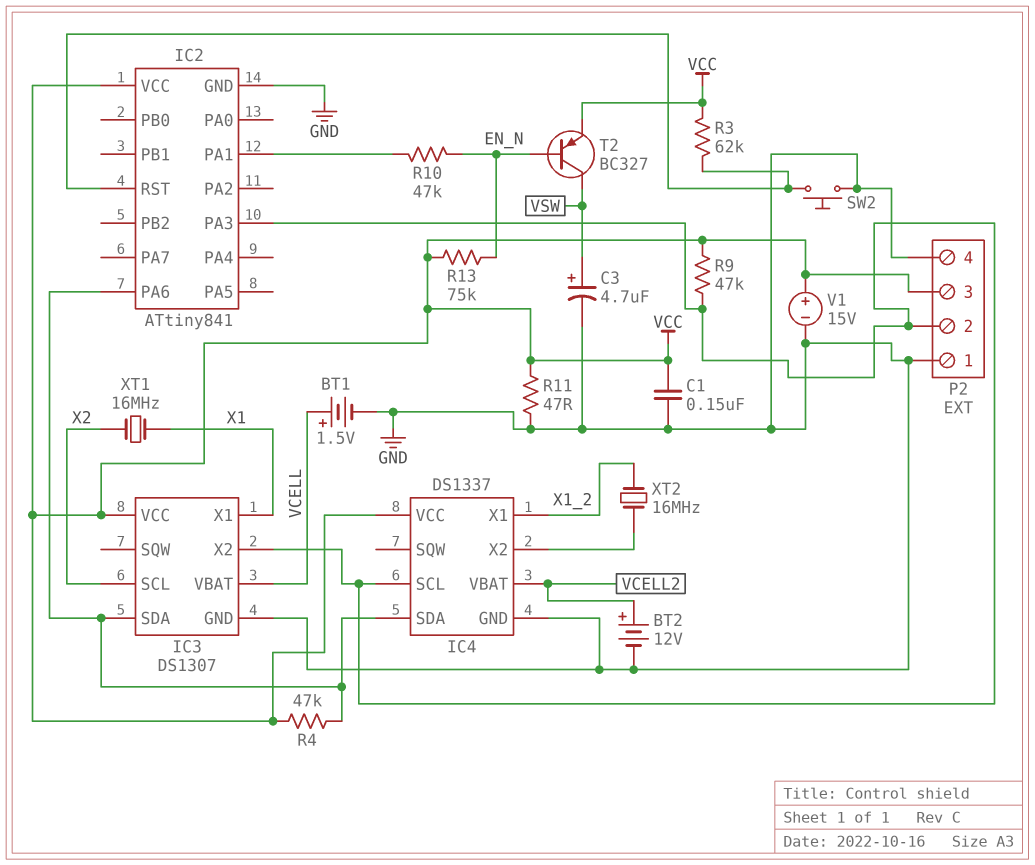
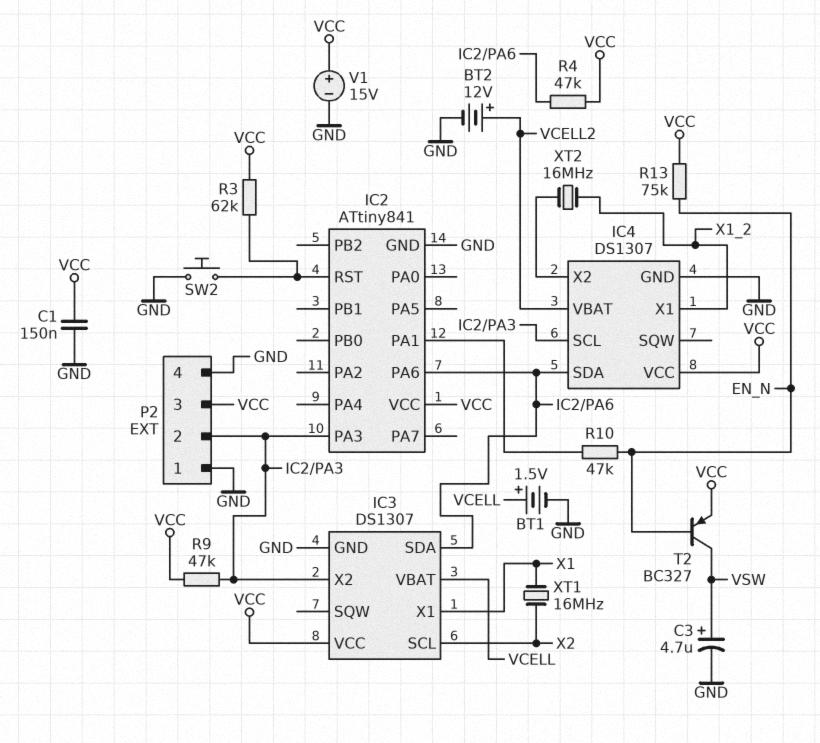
IC4: DS1337 -> DS1307
R11: 47 (GND, VCC) -> none

